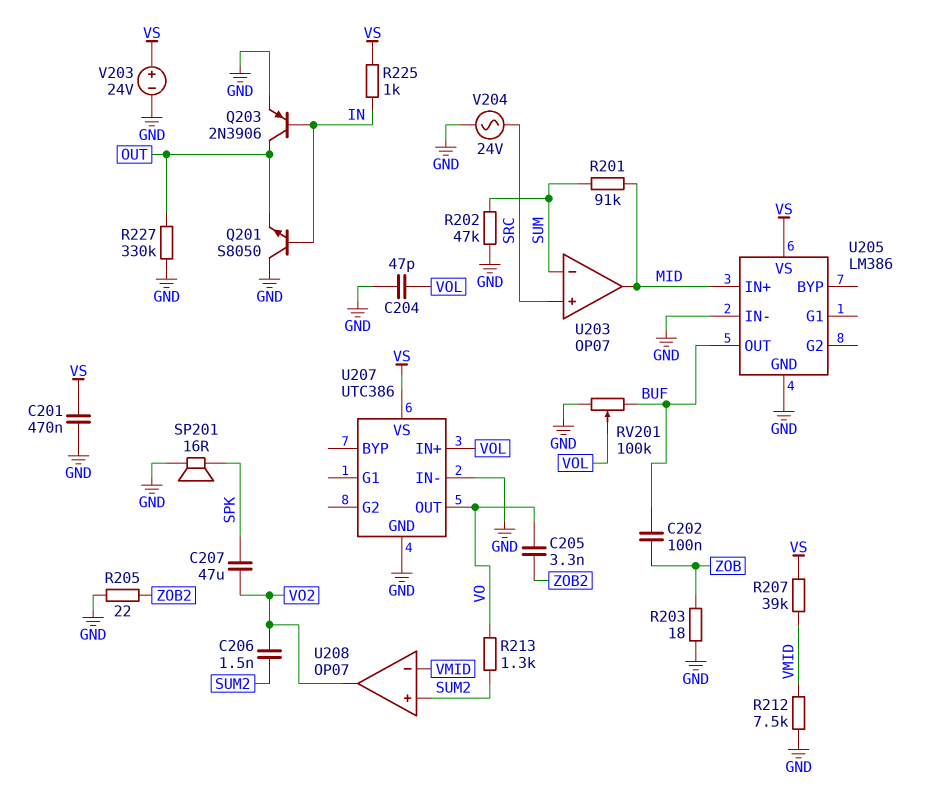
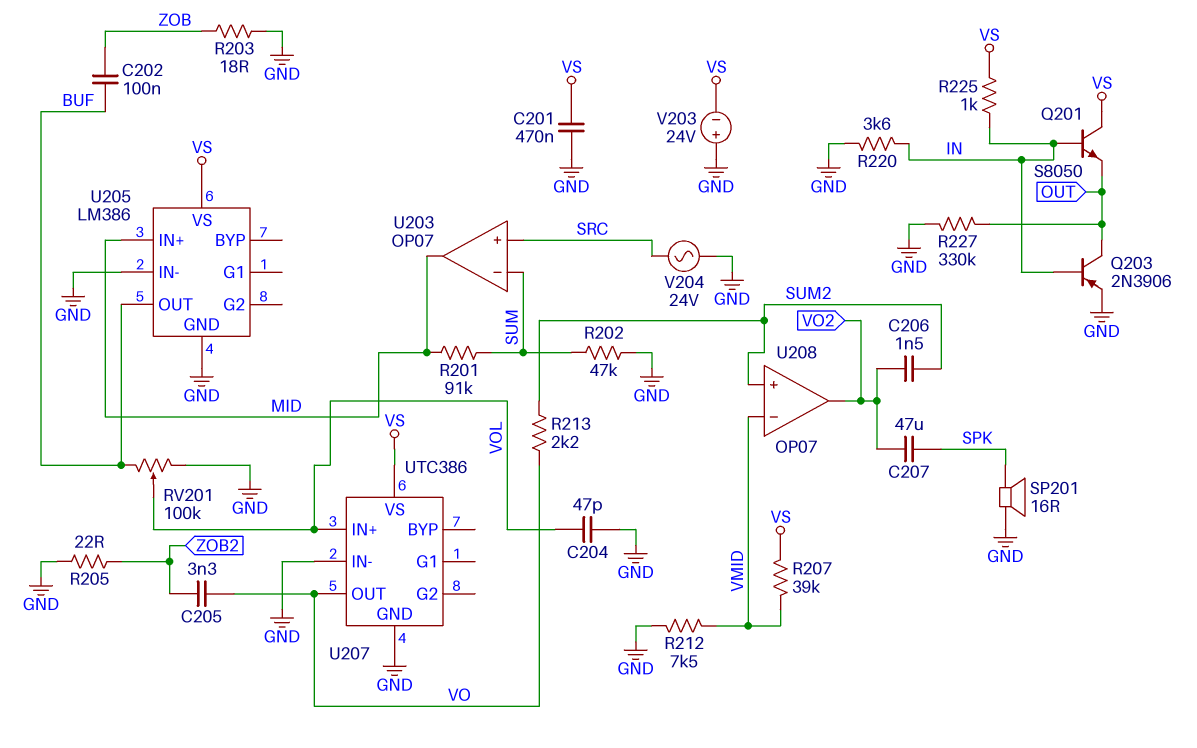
Q201: NPN S8050 (B IN, C GND, E OUT) -> NPN S8050 (B IN, C VS, E OUT)
R213: 1.3k (SUM2, VO) -> 2.2k (SUM2, VO)
R220: none -> 3.6k (GND, IN)
V203: 24V (plus VS, minus GND) -> 24V (plus GND, minus VS)

